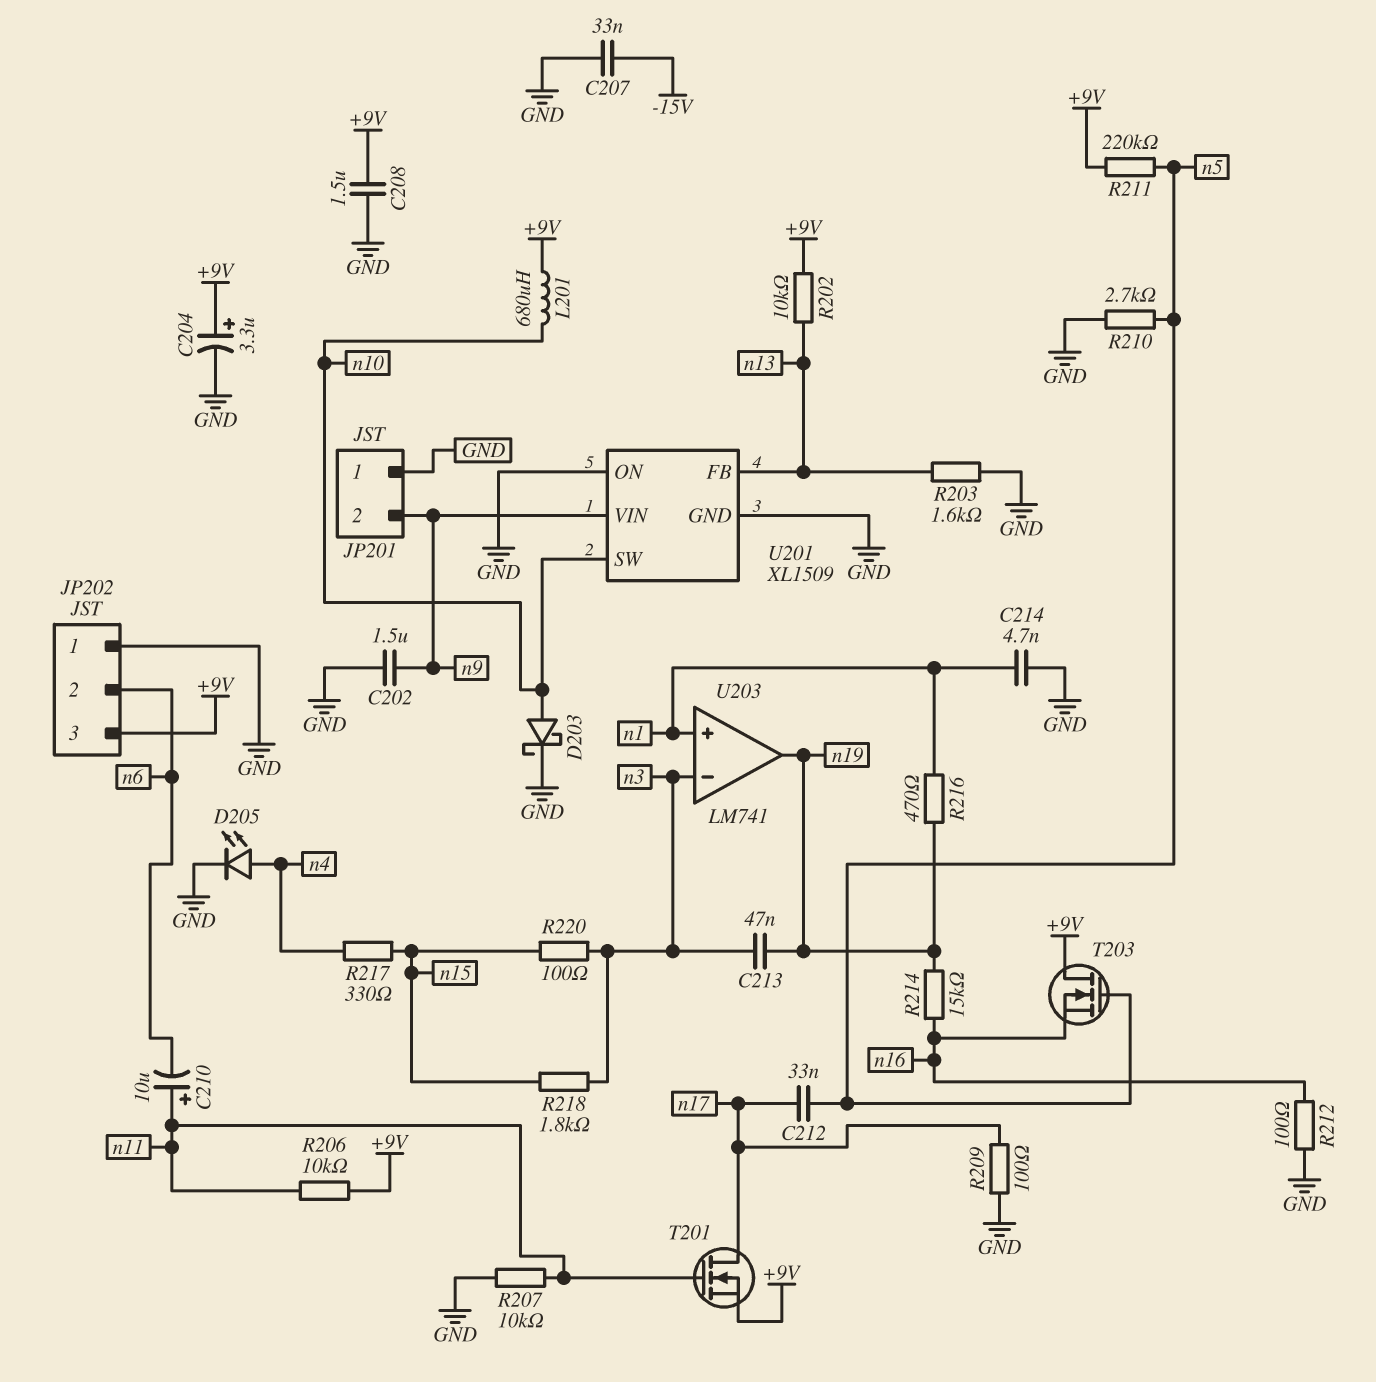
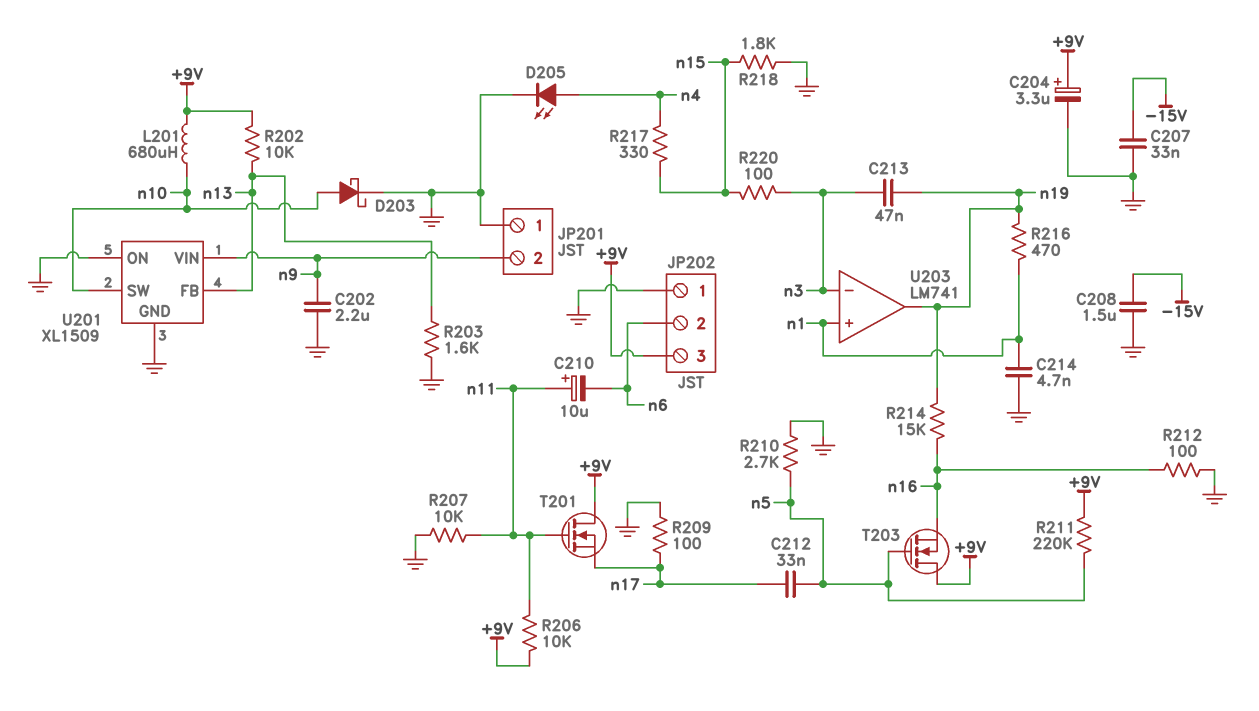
C202: 1.5uF (GND, n9) -> 2.2uF (GND, n9)
C208: 1.5uF (+9V, GND) -> 1.5uF (-15V, GND)
R218: 1.8k (n3, n15) -> 1.8k (GND, n15)
T201: NMOS (G n11, D n17, S +9V) -> NMOS (G n11, D +9V, S n17)

